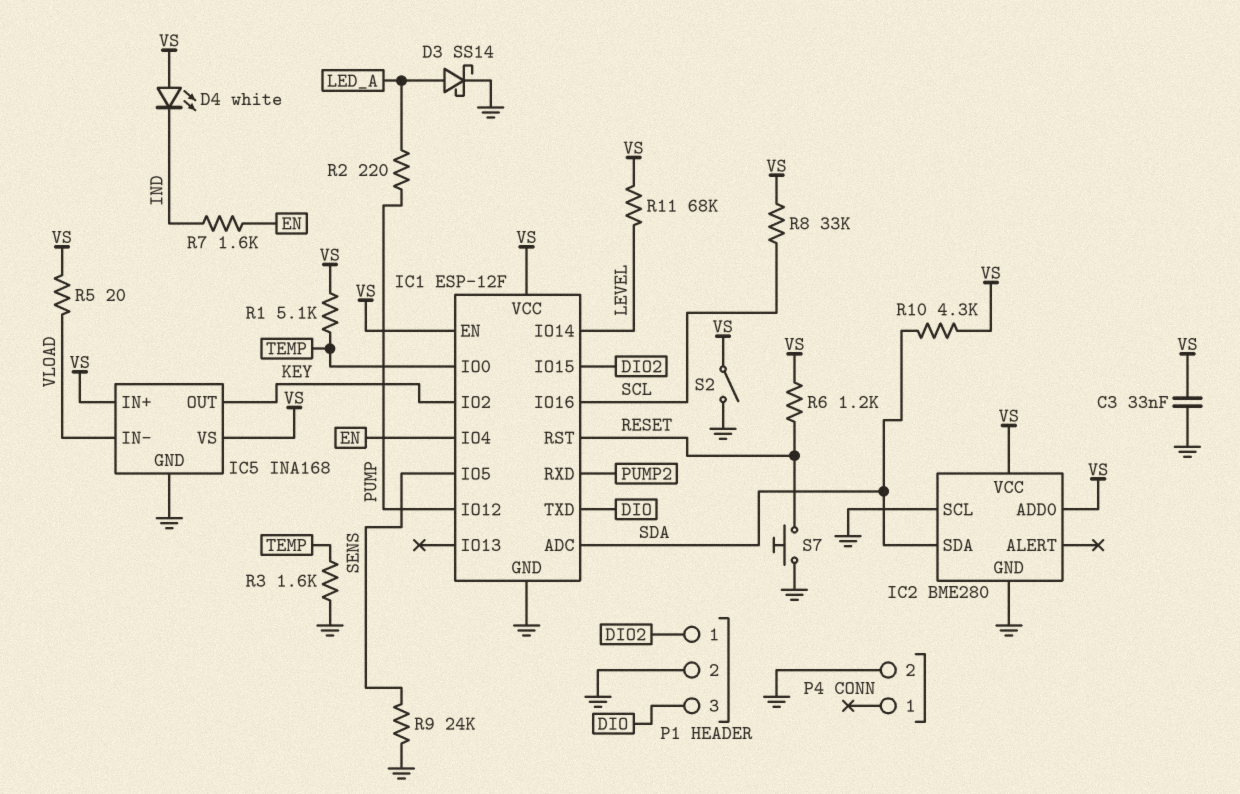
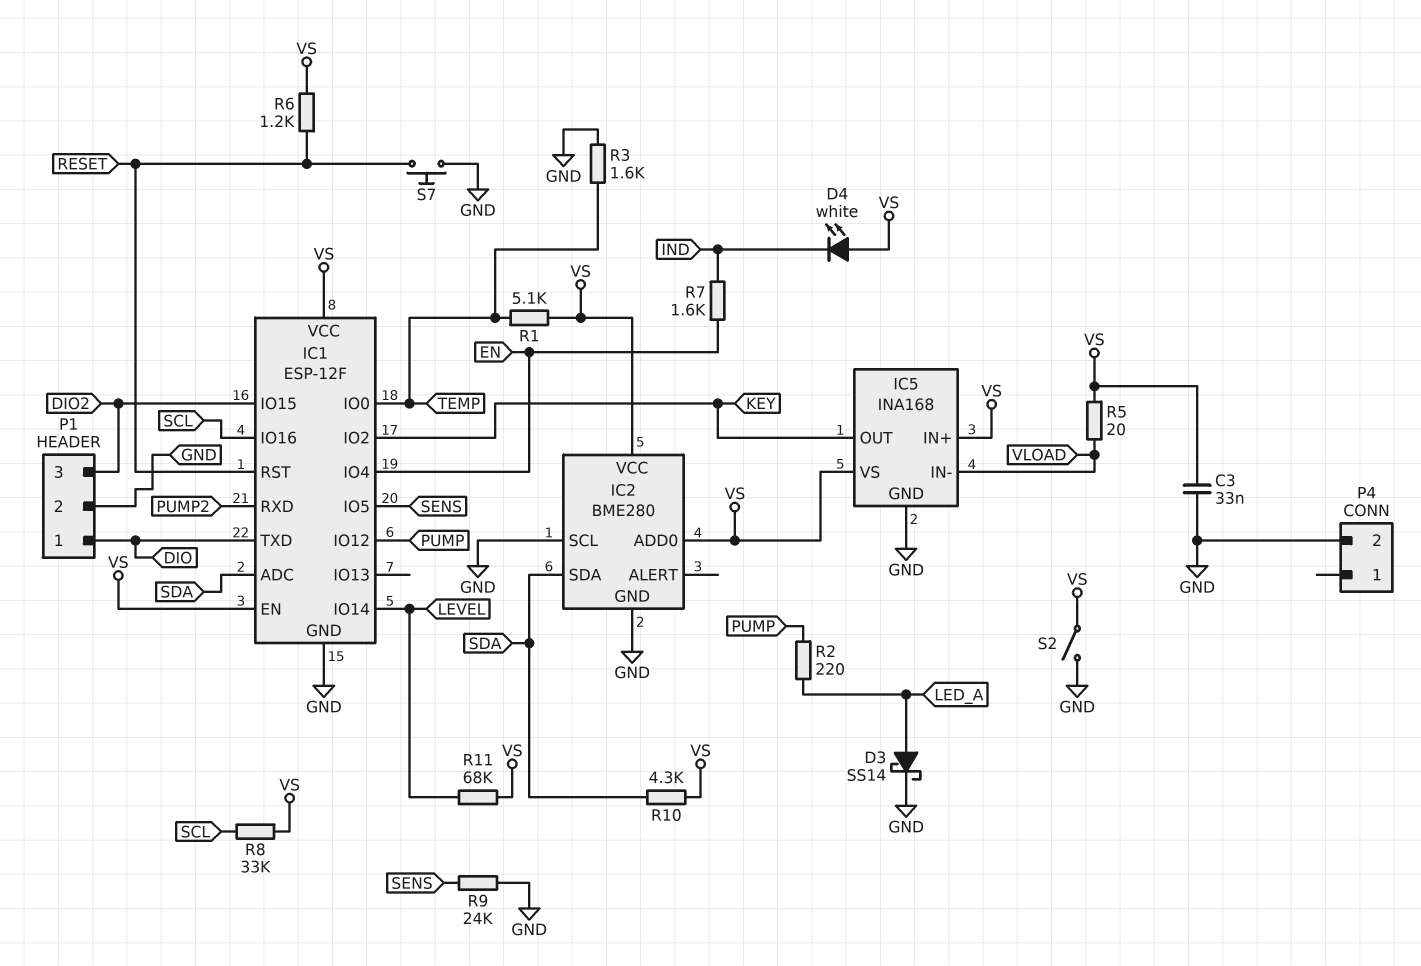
P1 pin 1: DIO2 -> DIO
P1 pin 3: DIO -> DIO2

